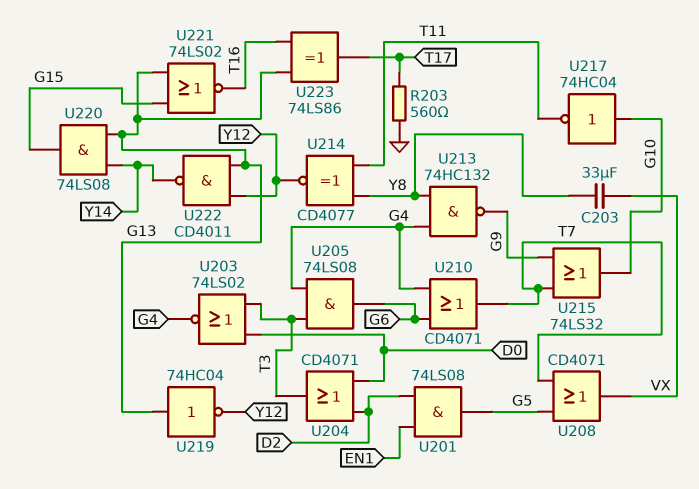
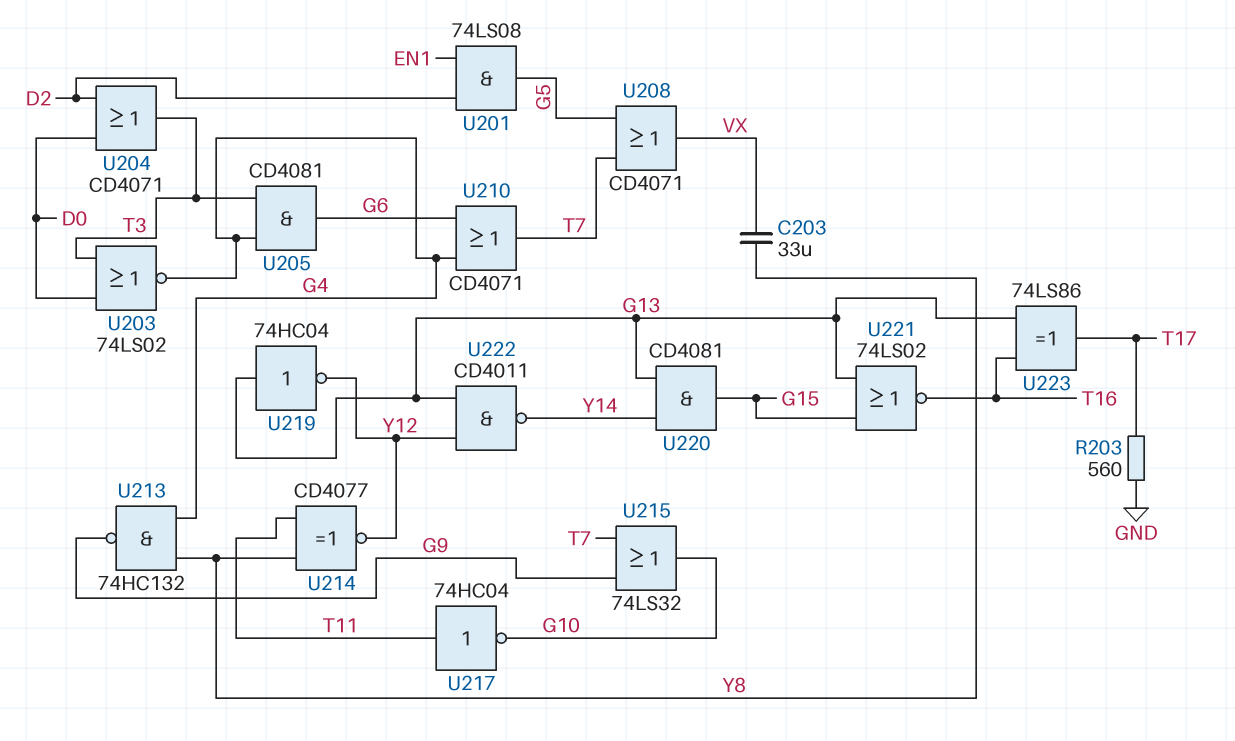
U205: AND 74LS08 (in G4, in T3, out G6) -> AND CD4081 (in G4, in T3, out G6)
U217: NOT 74HC04 (in G10, out T11) -> NOT 74HC04 (in T11, out G10)
U220: AND 74LS08 (in G13, in Y14, out G15) -> AND CD4081 (in G13, in Y14, out G15)

